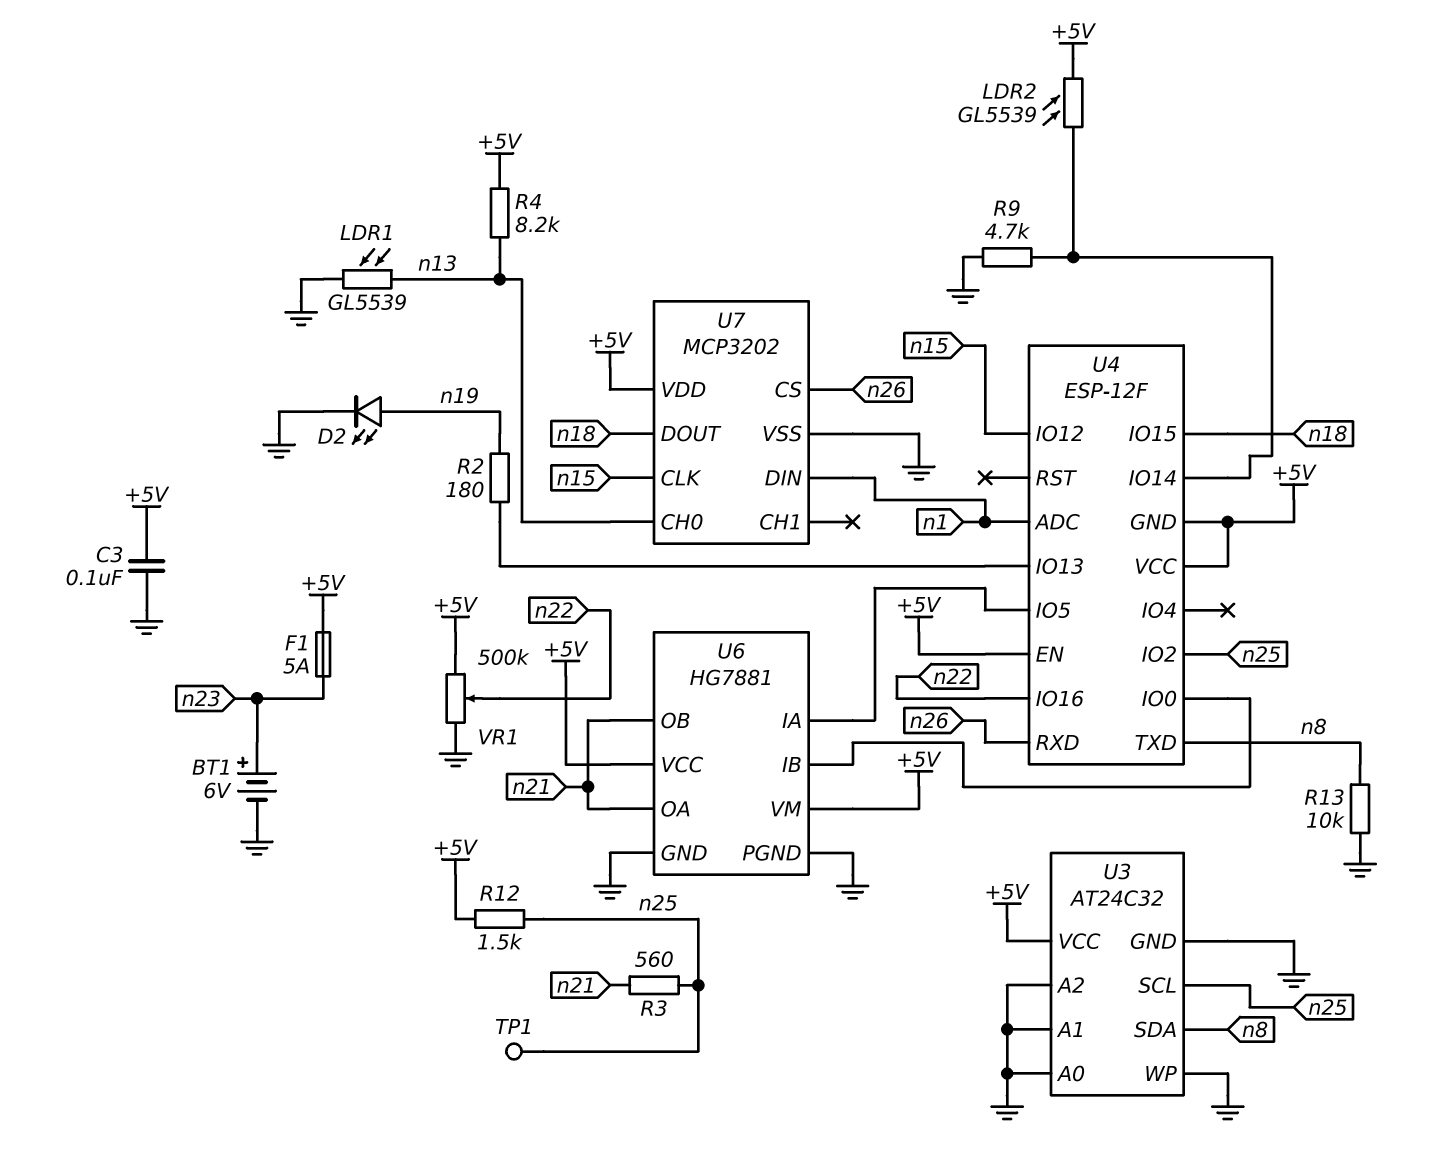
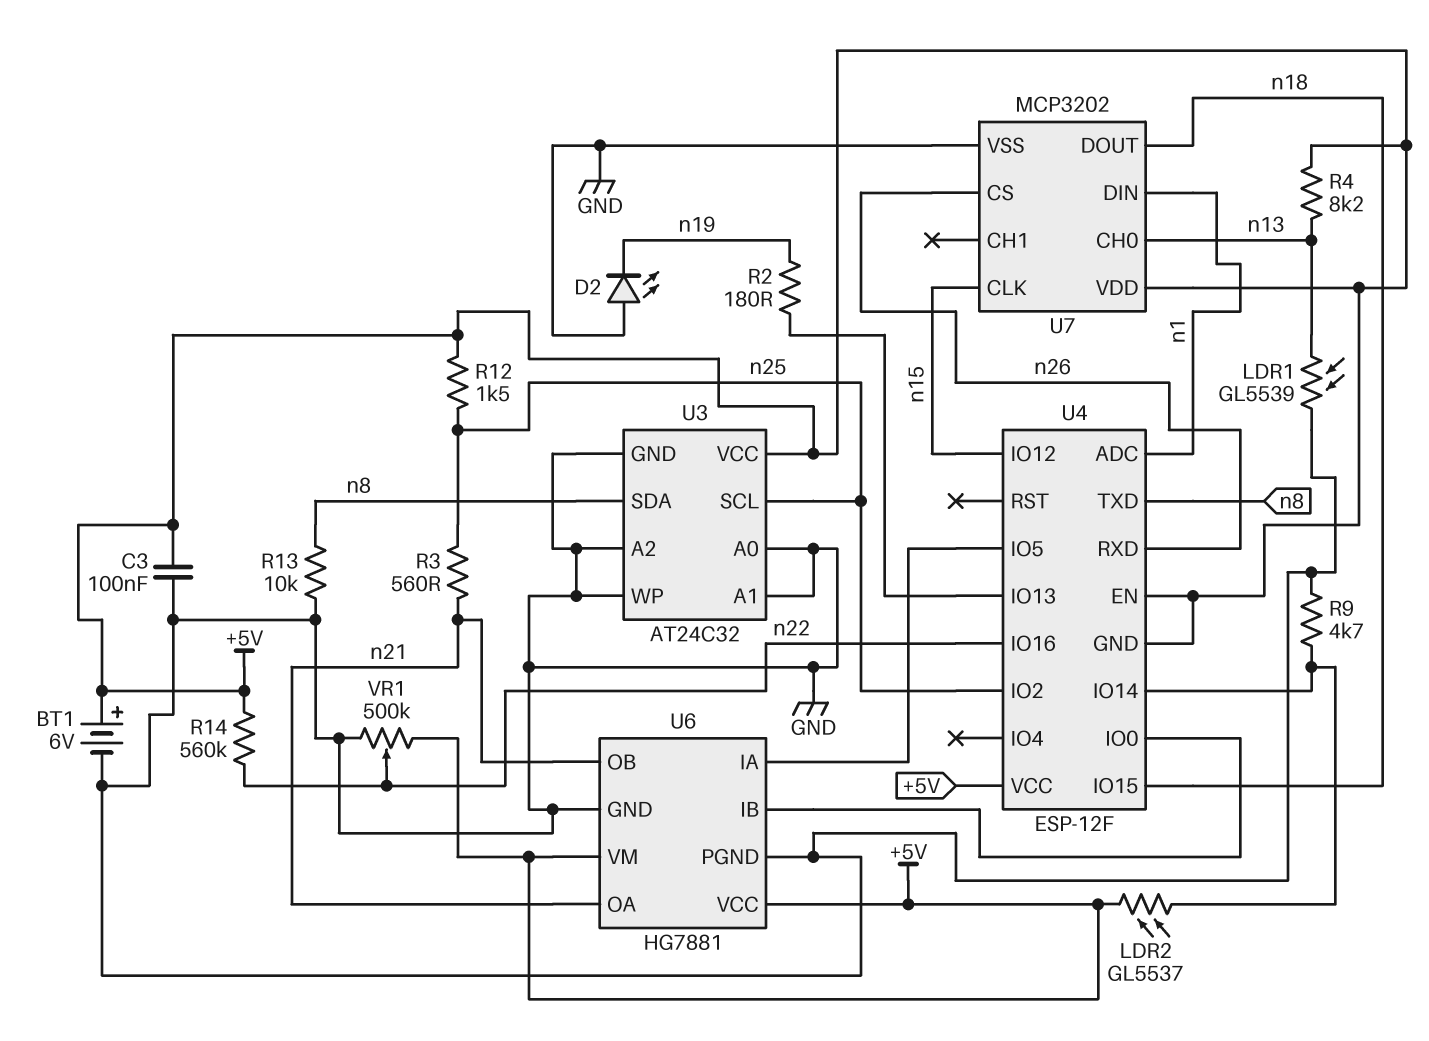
BT1: 6V (plus n23, minus GND) -> 6V (plus +5V, minus GND)
D2: LED (A n19, K GND) -> LED (A GND, K n19)
F1: 5A (+5V, n23) -> none
LDR2: GL5539 (+5V, U4/IO14) -> GL5537 (+5V, U4/IO14)
R14: none -> 560k (+5V, n22)
TP1: test point (n25) -> none

